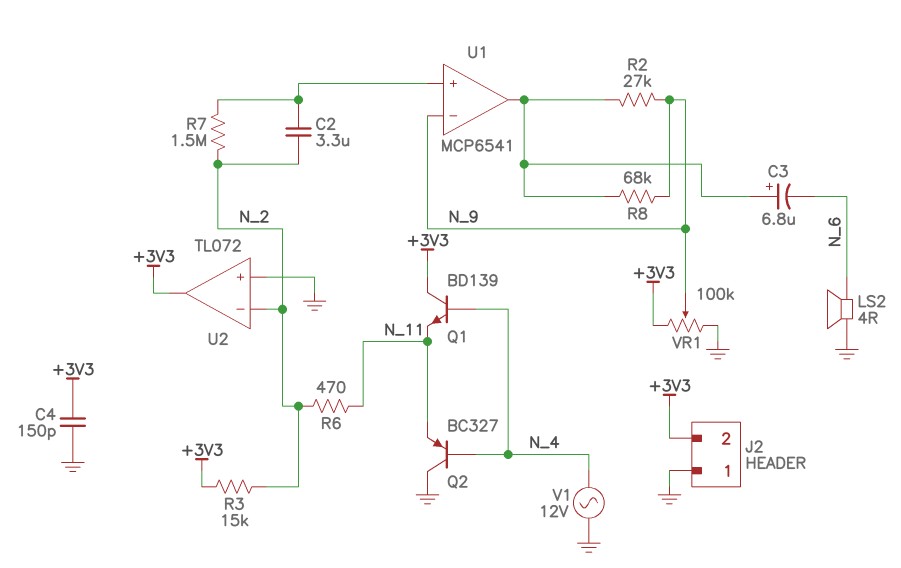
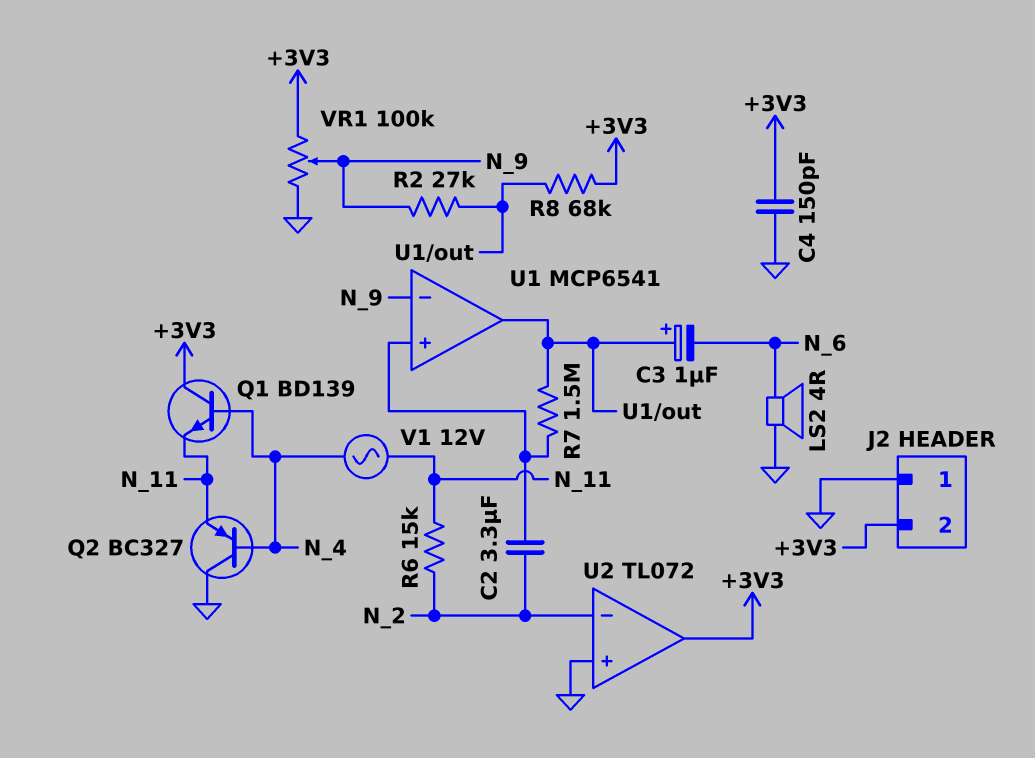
C3: 6.8uF (plus U1/out, minus N_6) -> 1uF (plus U1/out, minus N_6)
R3: 15k (+3V3, N_2) -> none
R6: 470 (N_2, N_11) -> 15k (N_2, N_11)
R7: 1.5M (N_2, U1/in+) -> 1.5M (U1/in+, U1/out)
R8: 68k (N_9, U1/out) -> 68k (+3V3, U1/out)
V1: AC 12V (GND, N_4) -> AC 12V (N_4, N_11)

